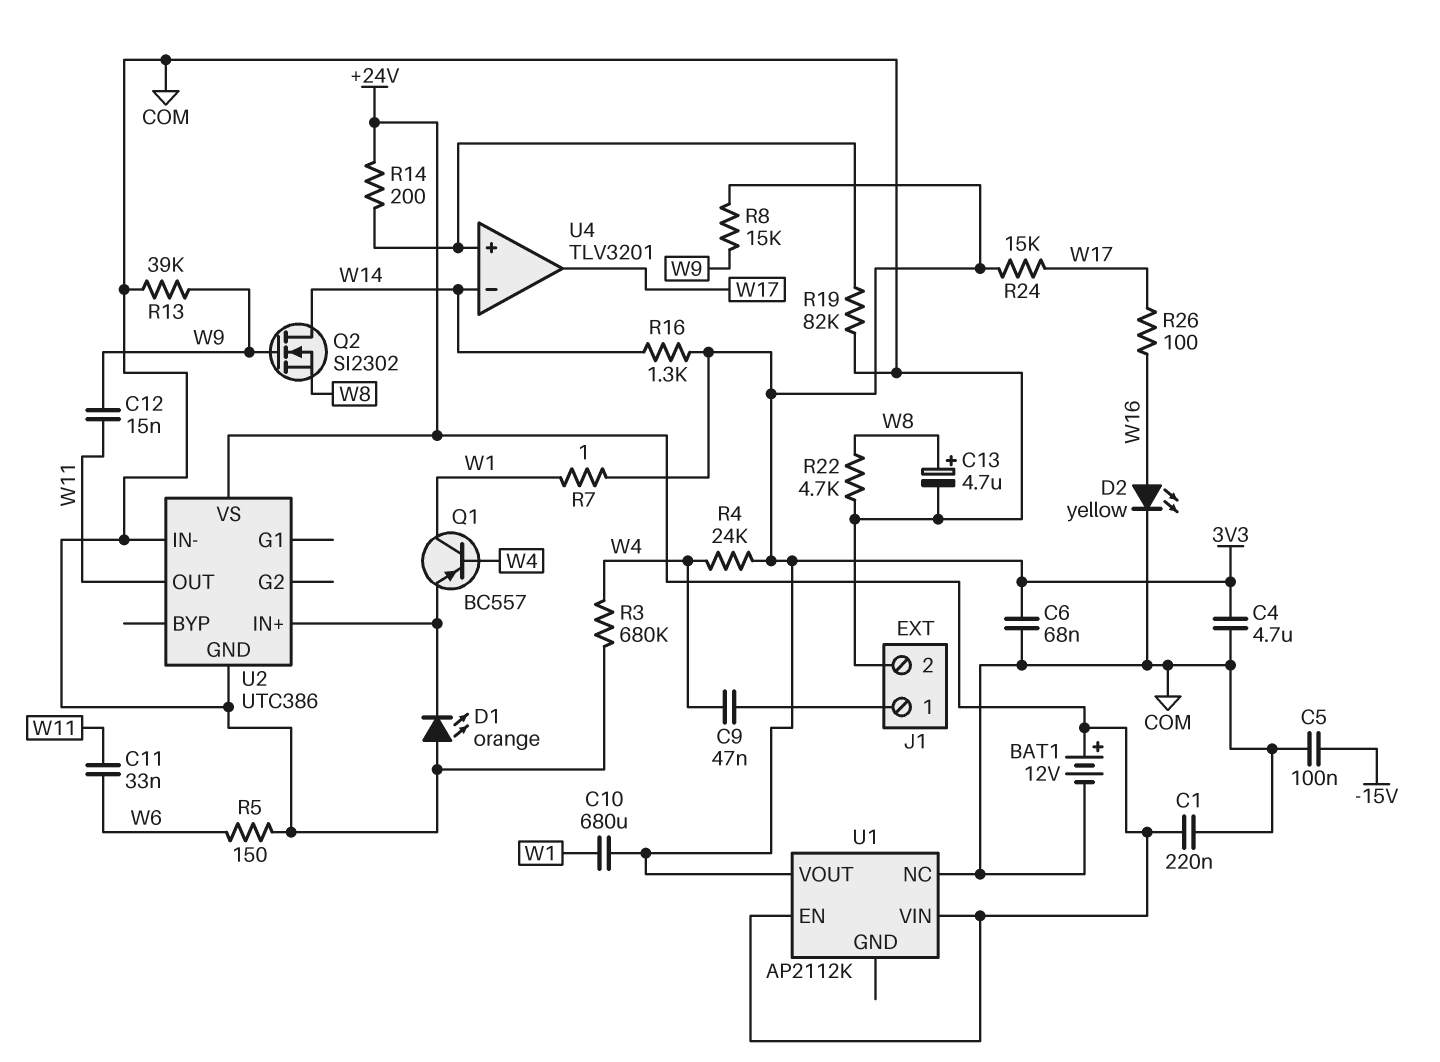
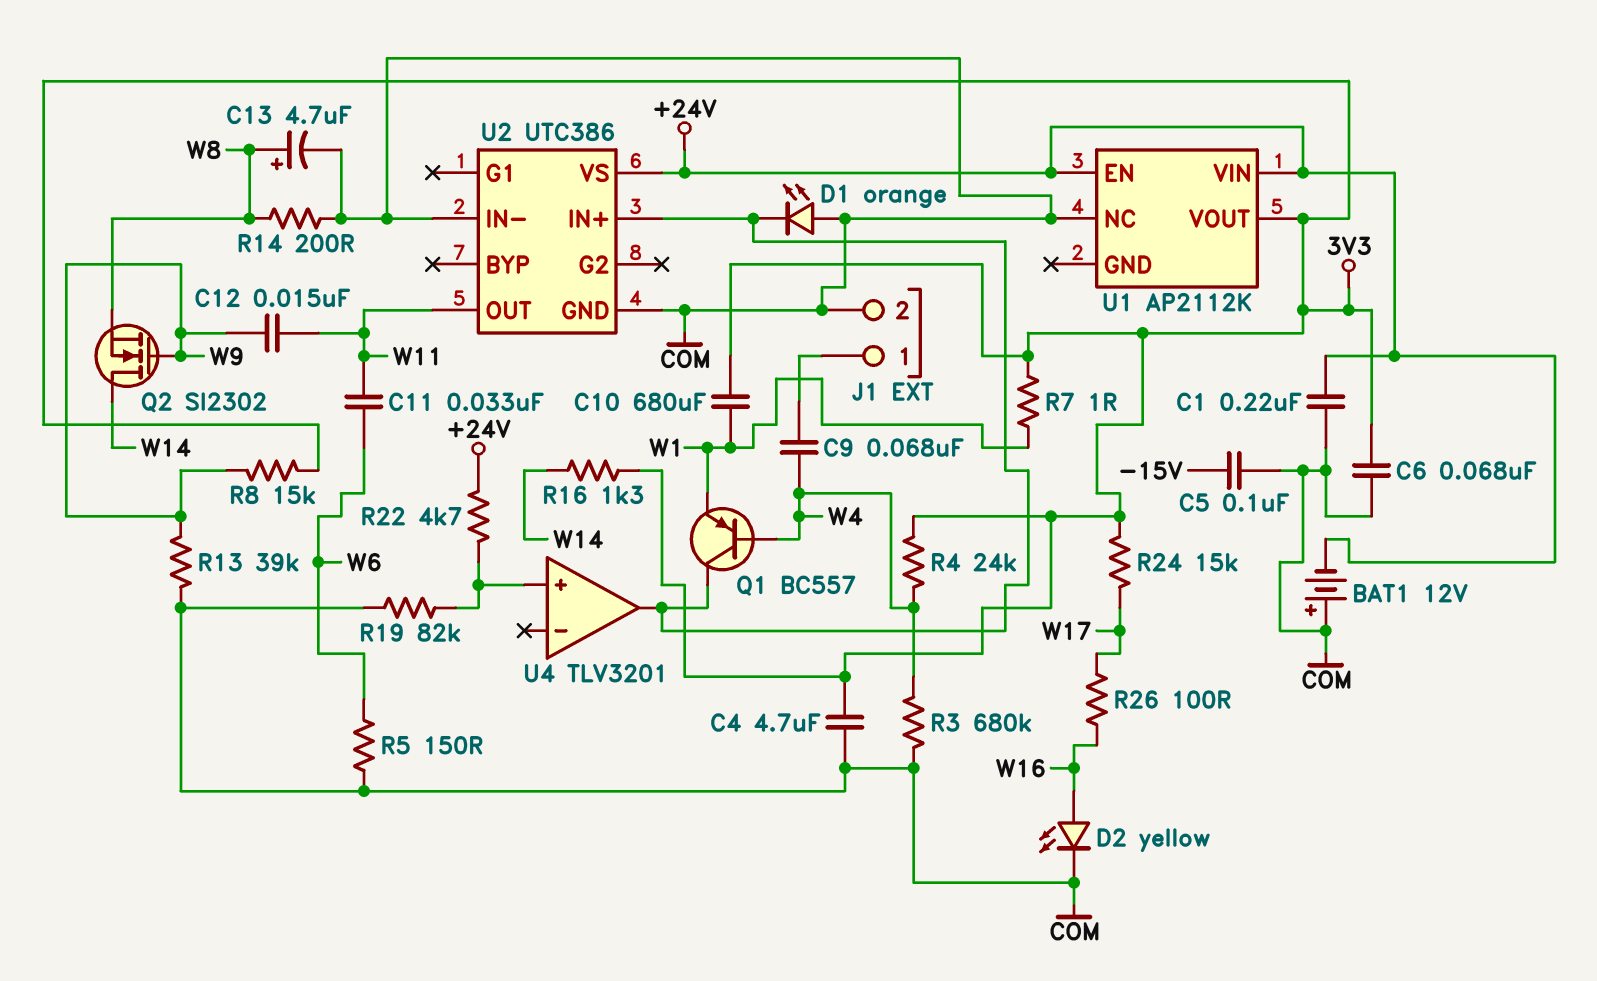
BAT1: 12V (plus +24V, minus COM) -> 12V (plus COM, minus +24V)
C9: 47nF (J1/1, W4) -> 68nF (J1/1, W4)
Q1: PNP BC557 (B W4, C W1, E U2/IN+) -> PNP BC557 (B W4, C U2/IN+, E W1)
R14: 200 (+24V, U4/in+) -> 200 (COM, W8)
R22: 4.7k (COM, W8) -> 4.7k (+24V, U4/in+)
U4 pin in-: W14 -> none
U4 pin out: W17 -> U2/IN+

